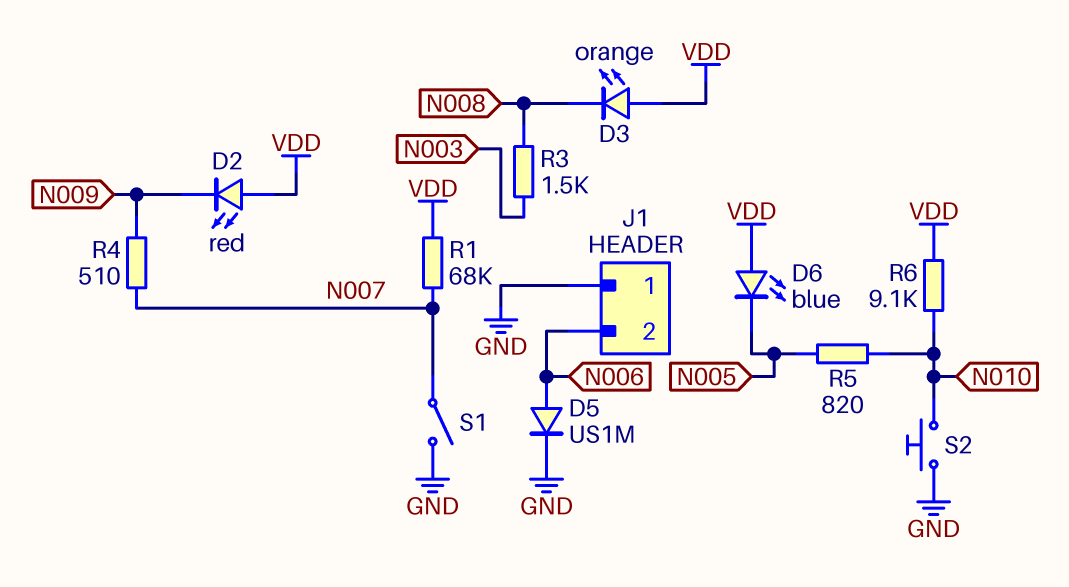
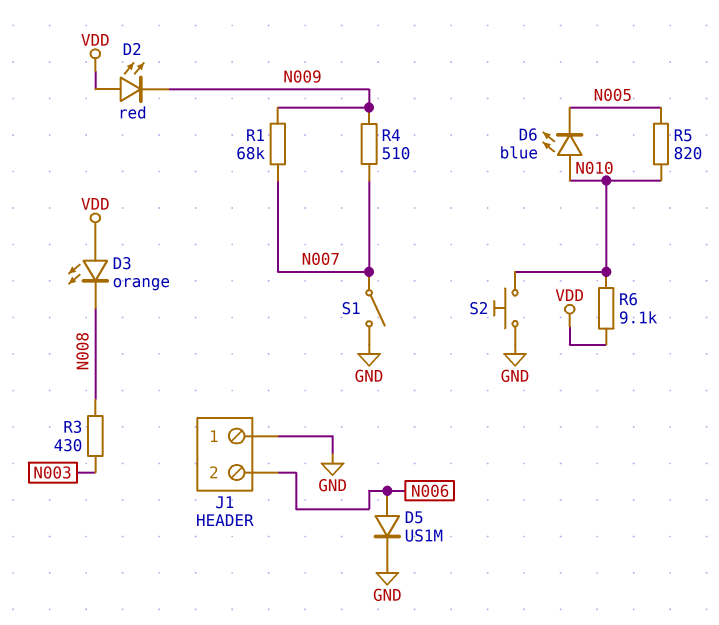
D6: LED blue (A VDD, K N005) -> LED blue (A N010, K N005)
R1: 68k (N007, VDD) -> 68k (N007, N009)
R3: 1.5k (N003, N008) -> 430 (N003, N008)

